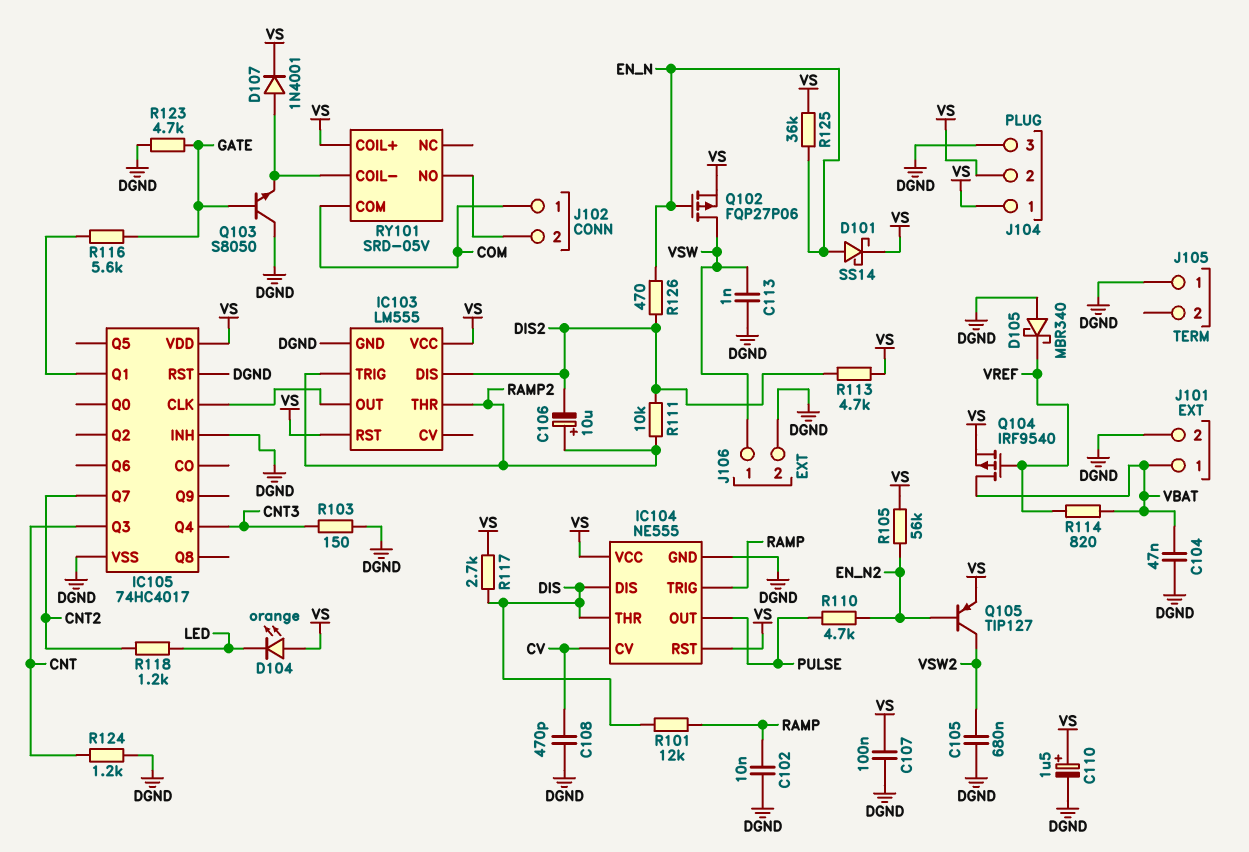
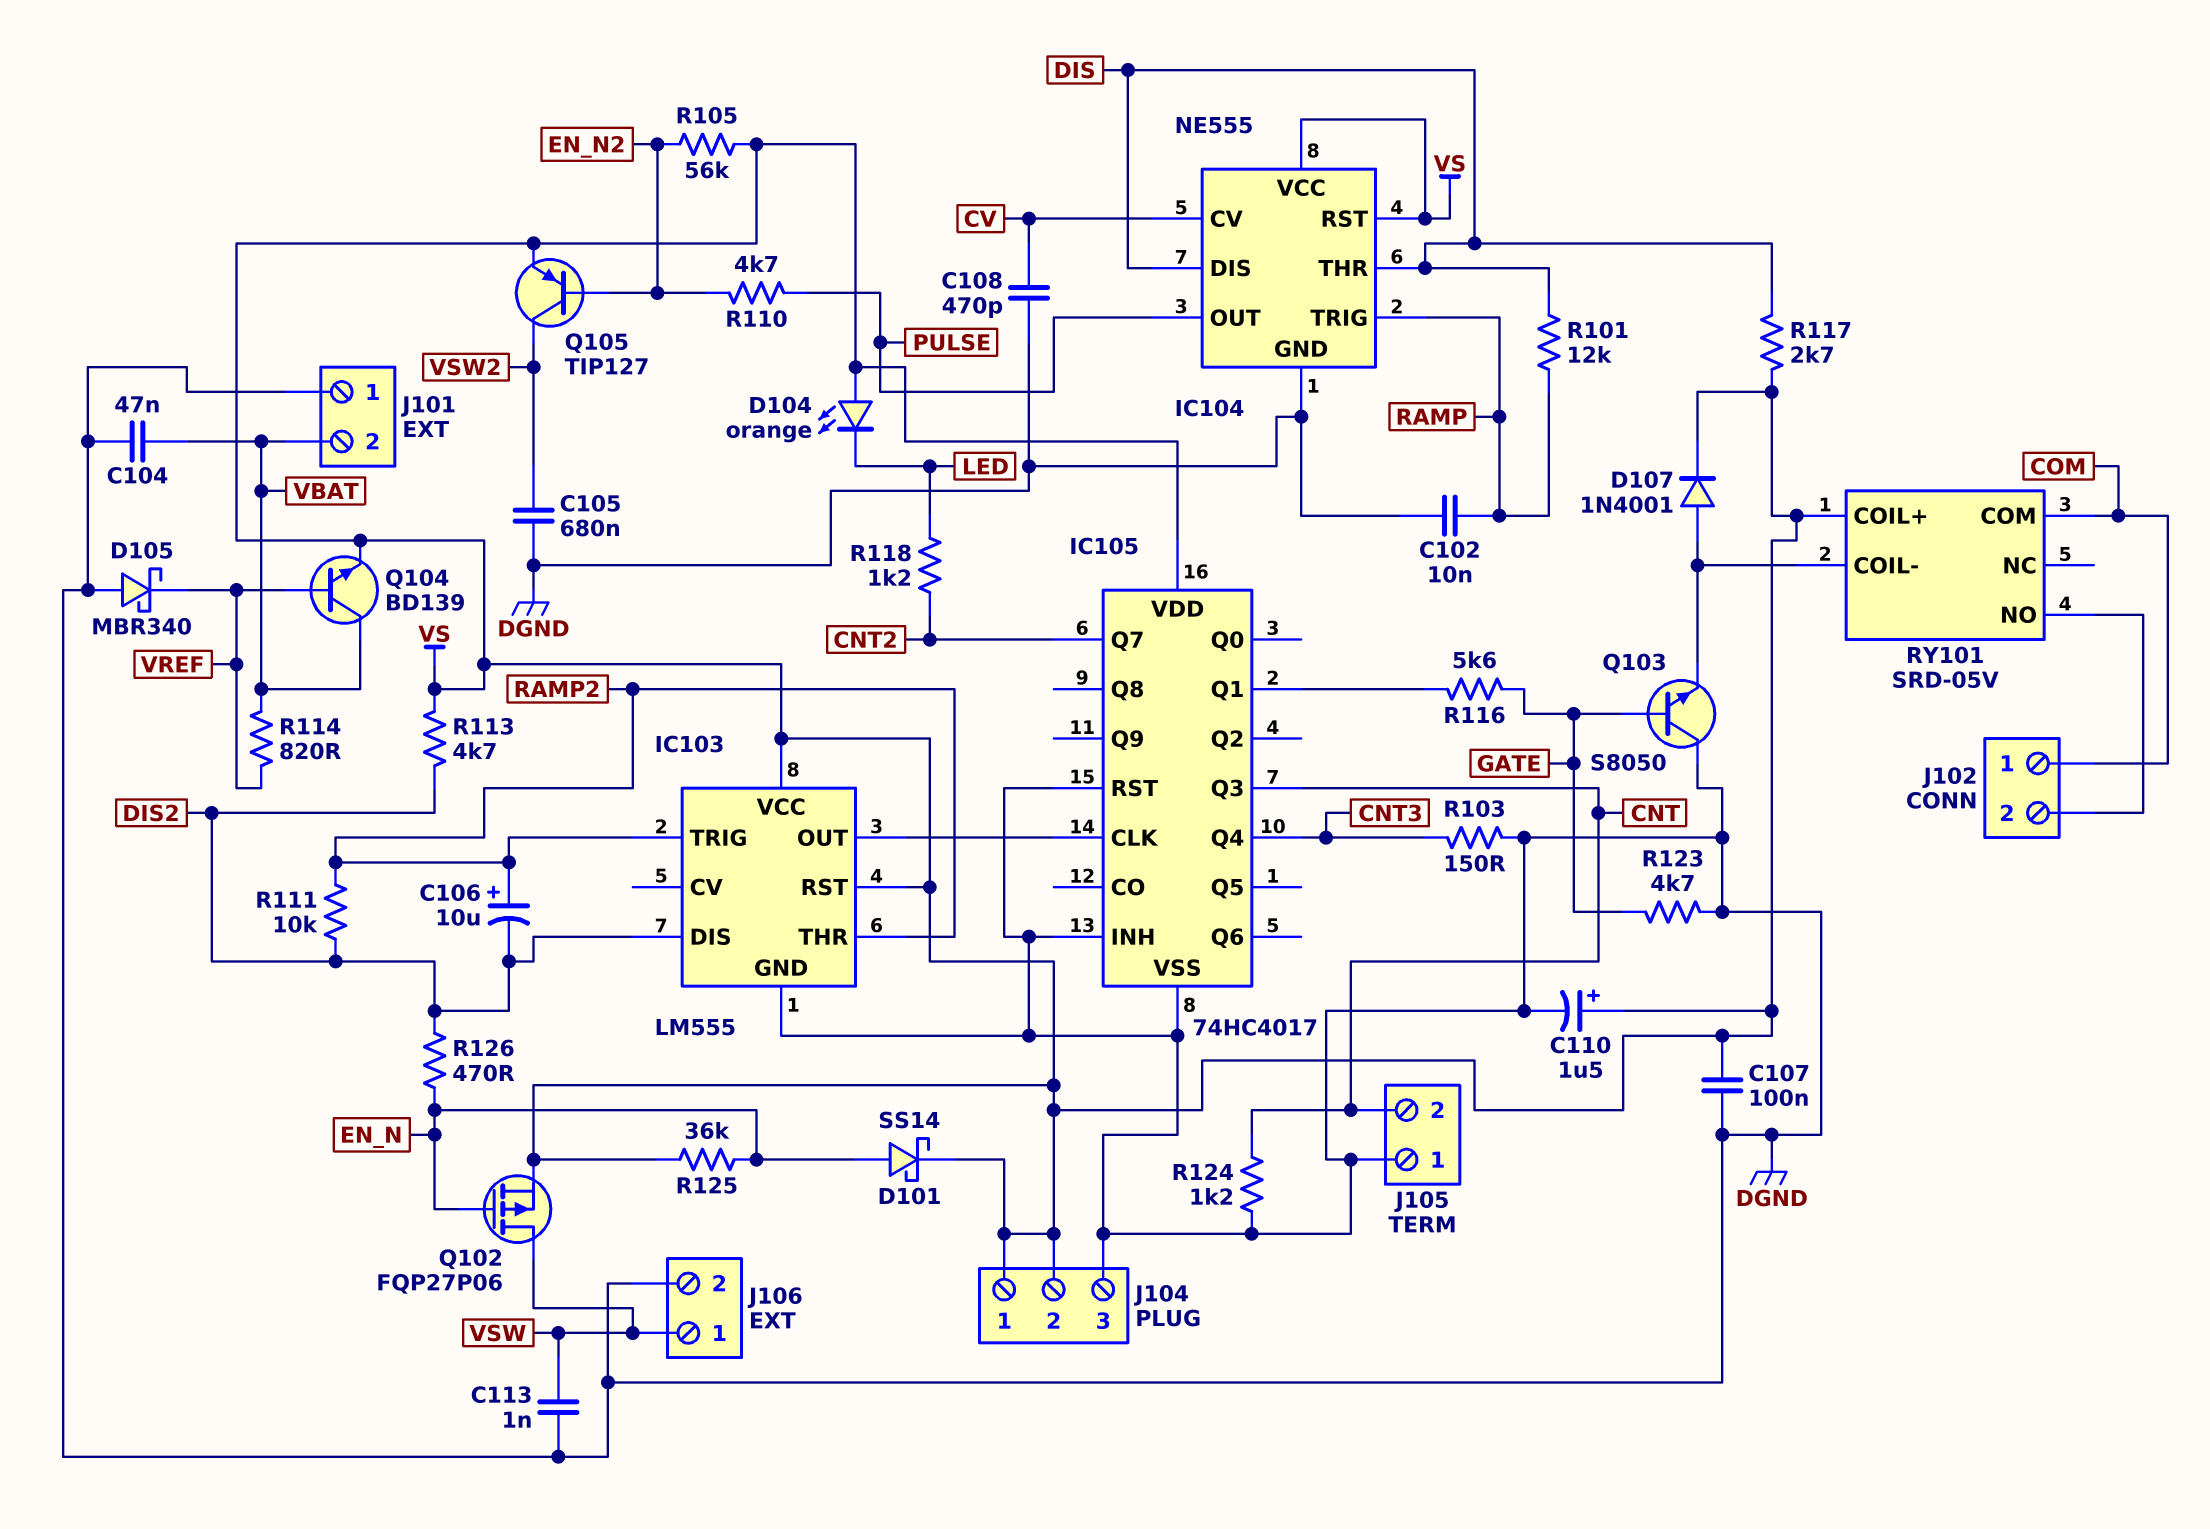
J101 pin 1: VBAT -> DGND
J101 pin 2: DGND -> VBAT
J105 pin 2: none -> CNT
Q104: PMOS IRF9540 (G VREF, D VBAT, S VS) -> NPN BD139 (B VREF, C VBAT, E VS)

